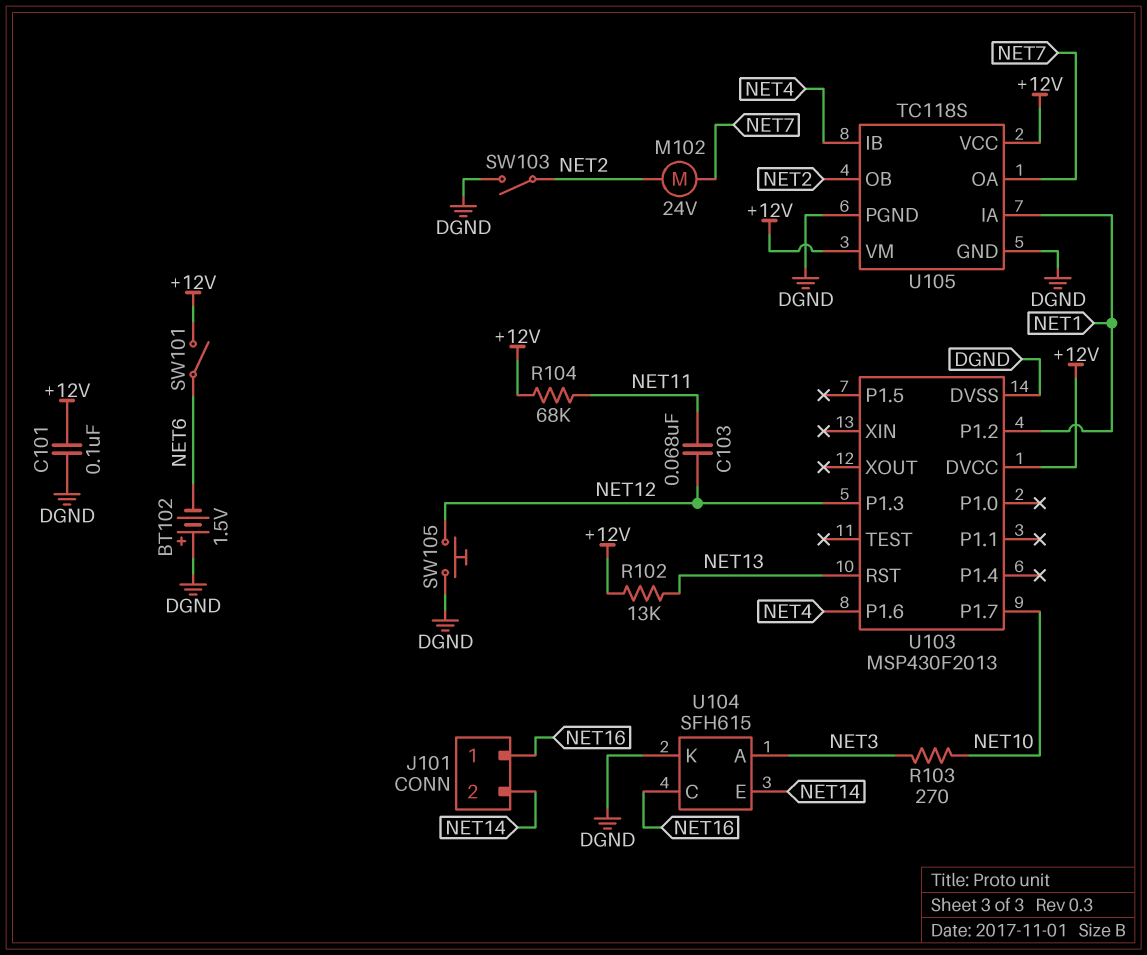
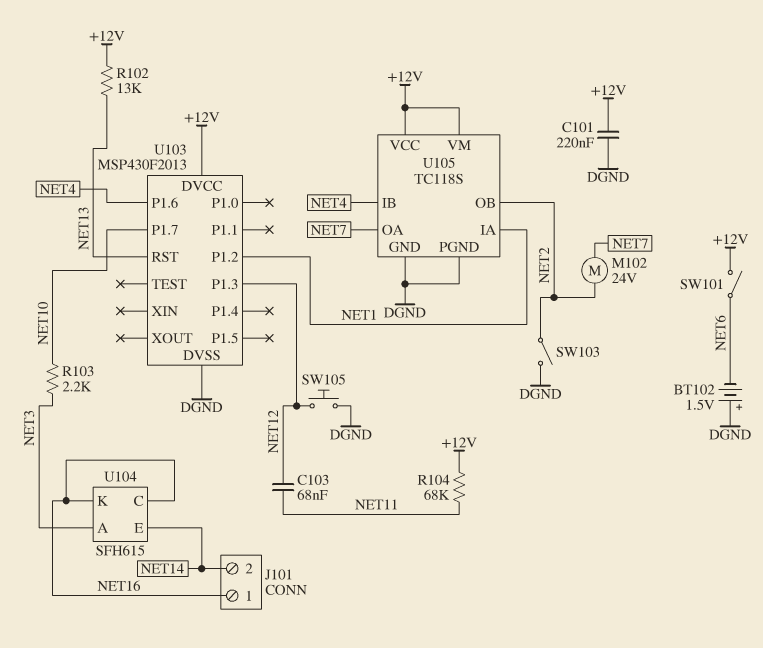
C101: 100nF (+12V, DGND) -> 220nF (+12V, DGND)
R103: 270 (NET3, NET10) -> 2.2k (NET3, NET10)
U104 pin K: DGND -> NET16

